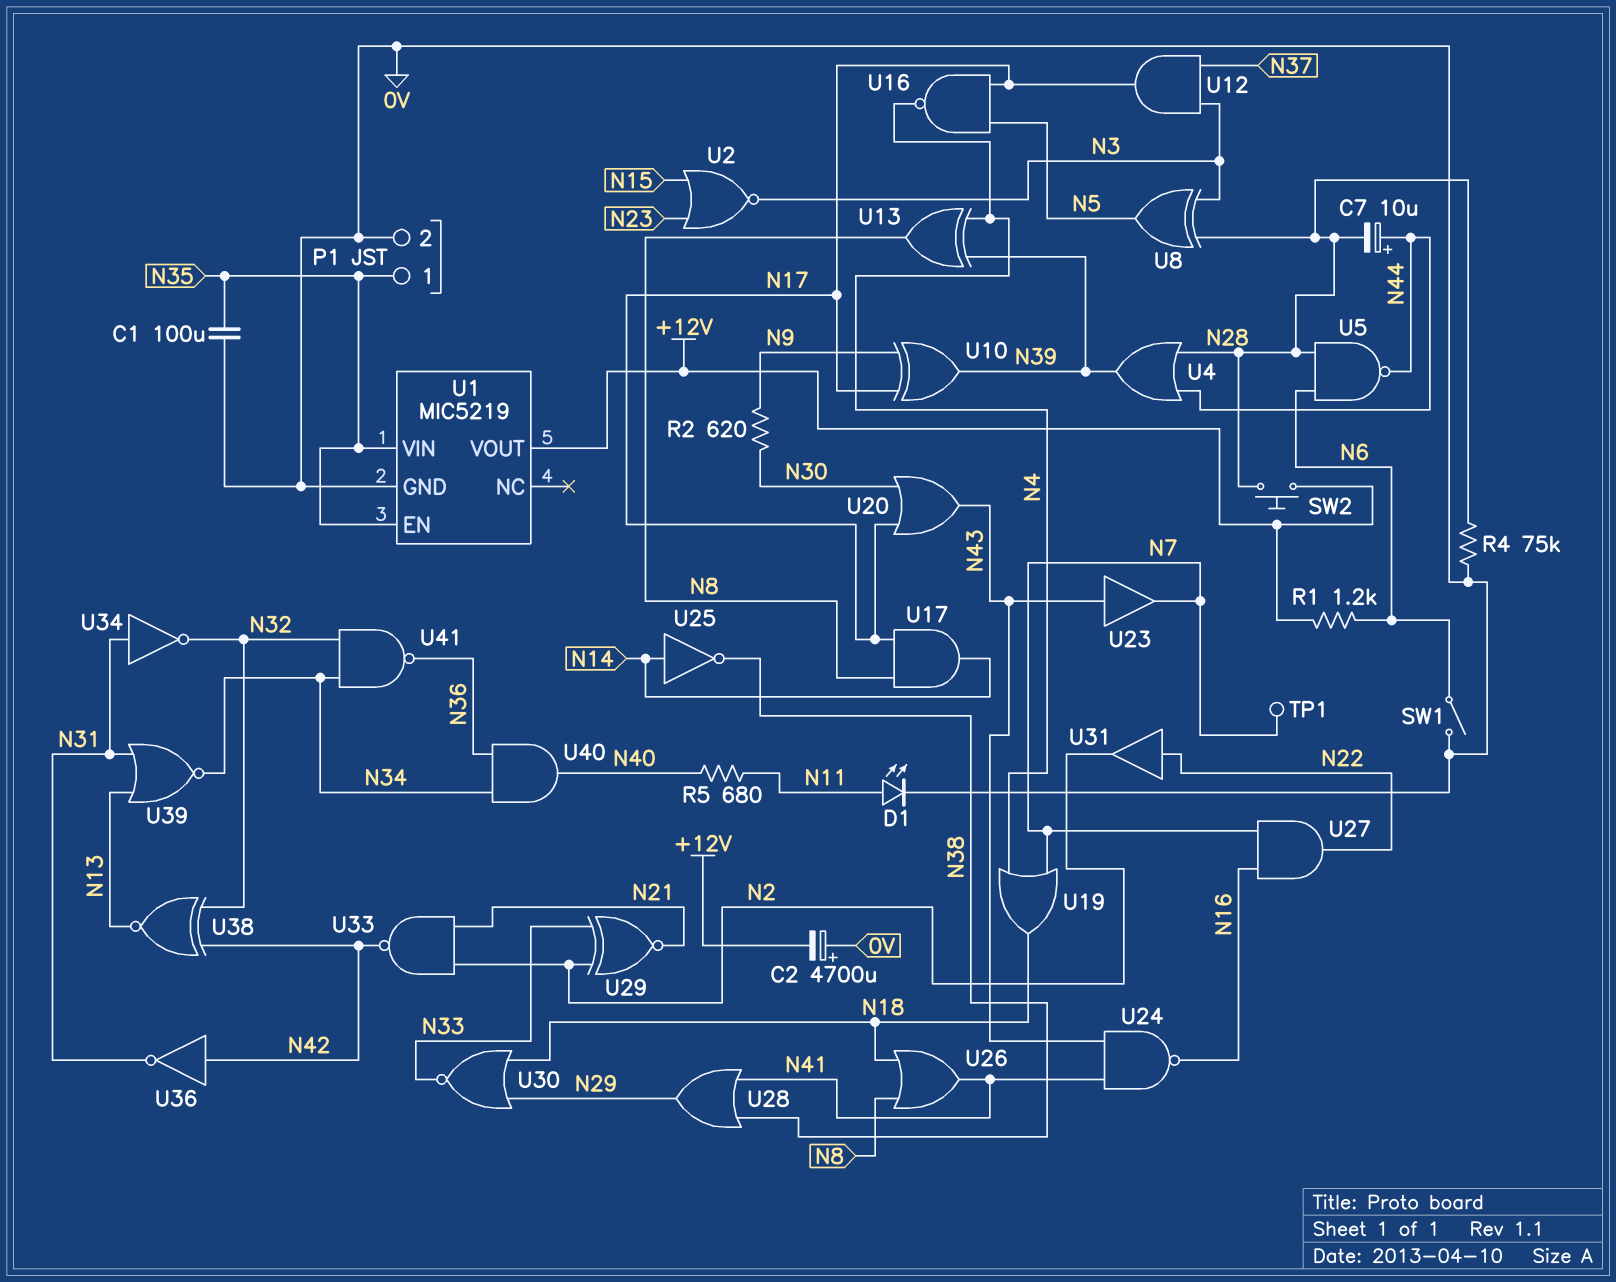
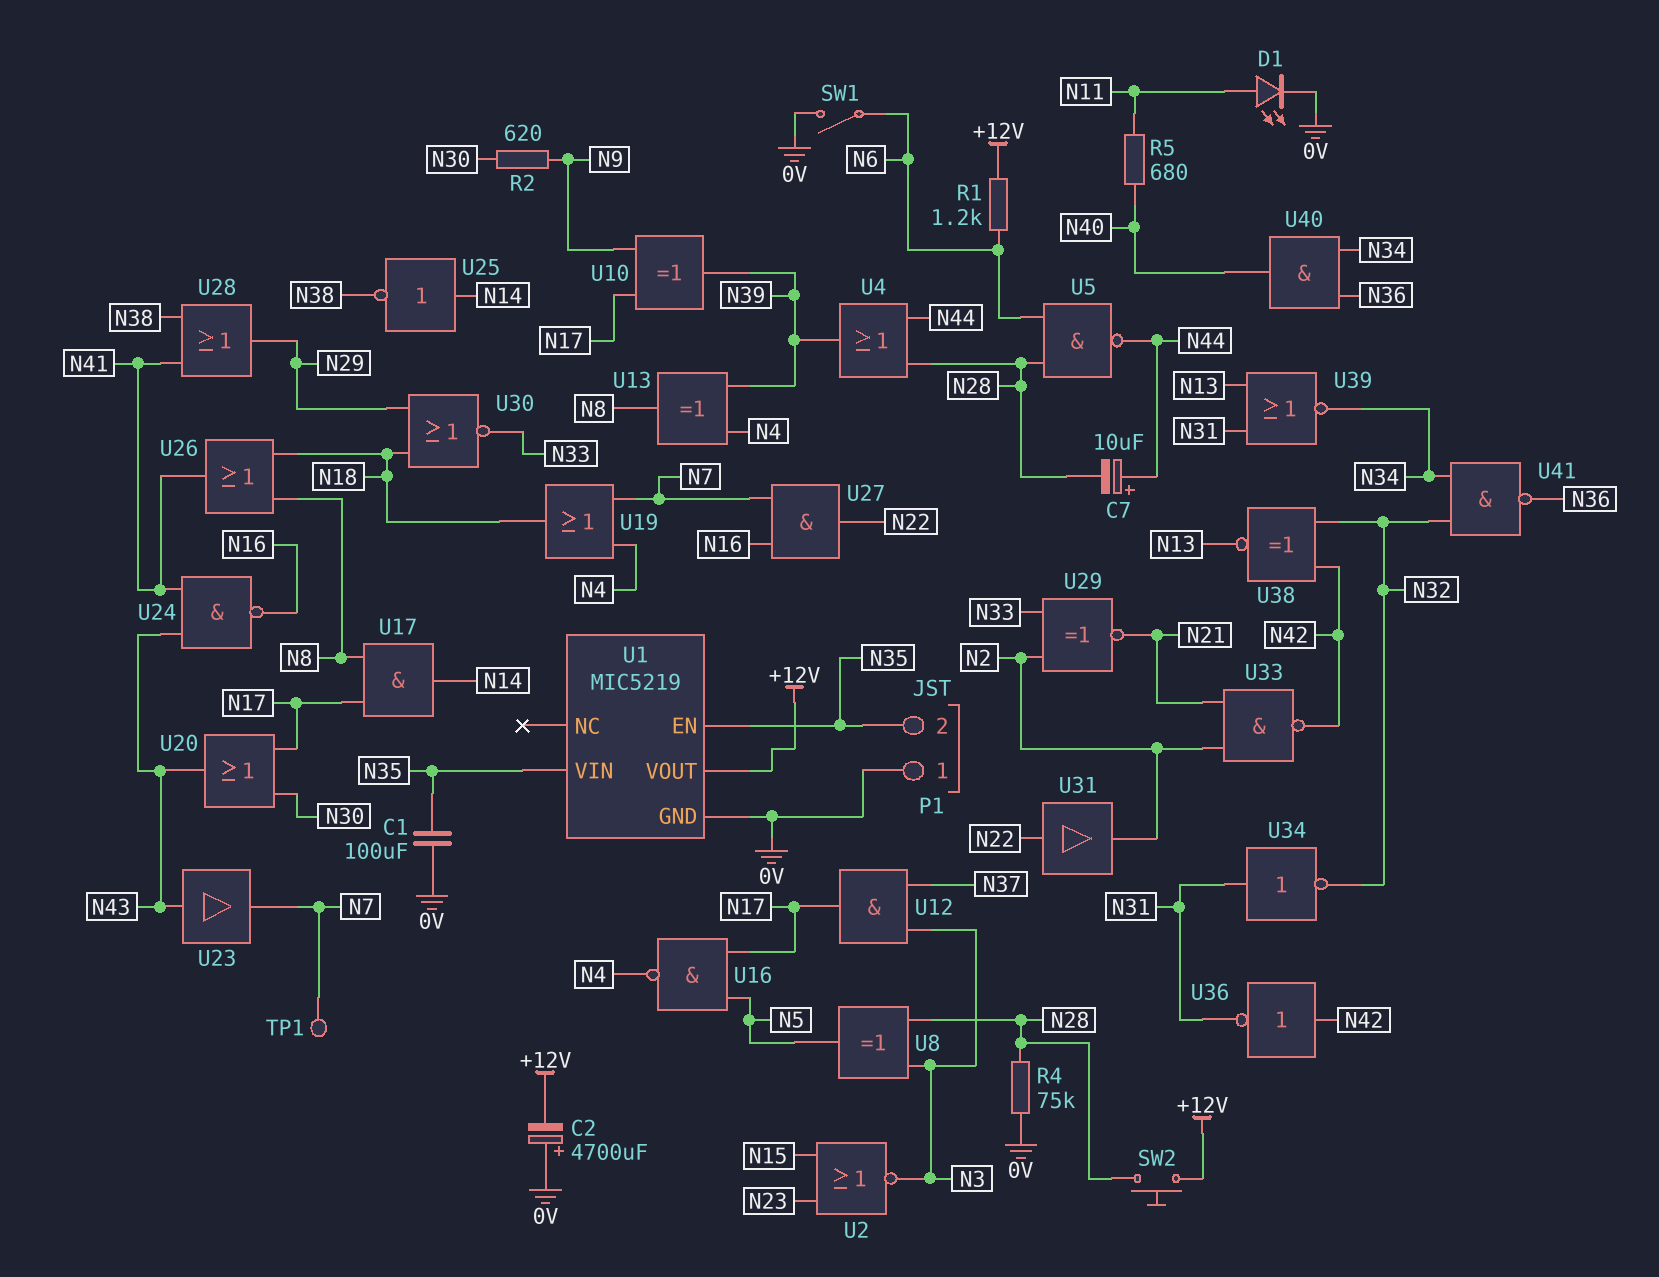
P1 pin 1: N35 -> 0V
P1 pin 2: 0V -> N35

